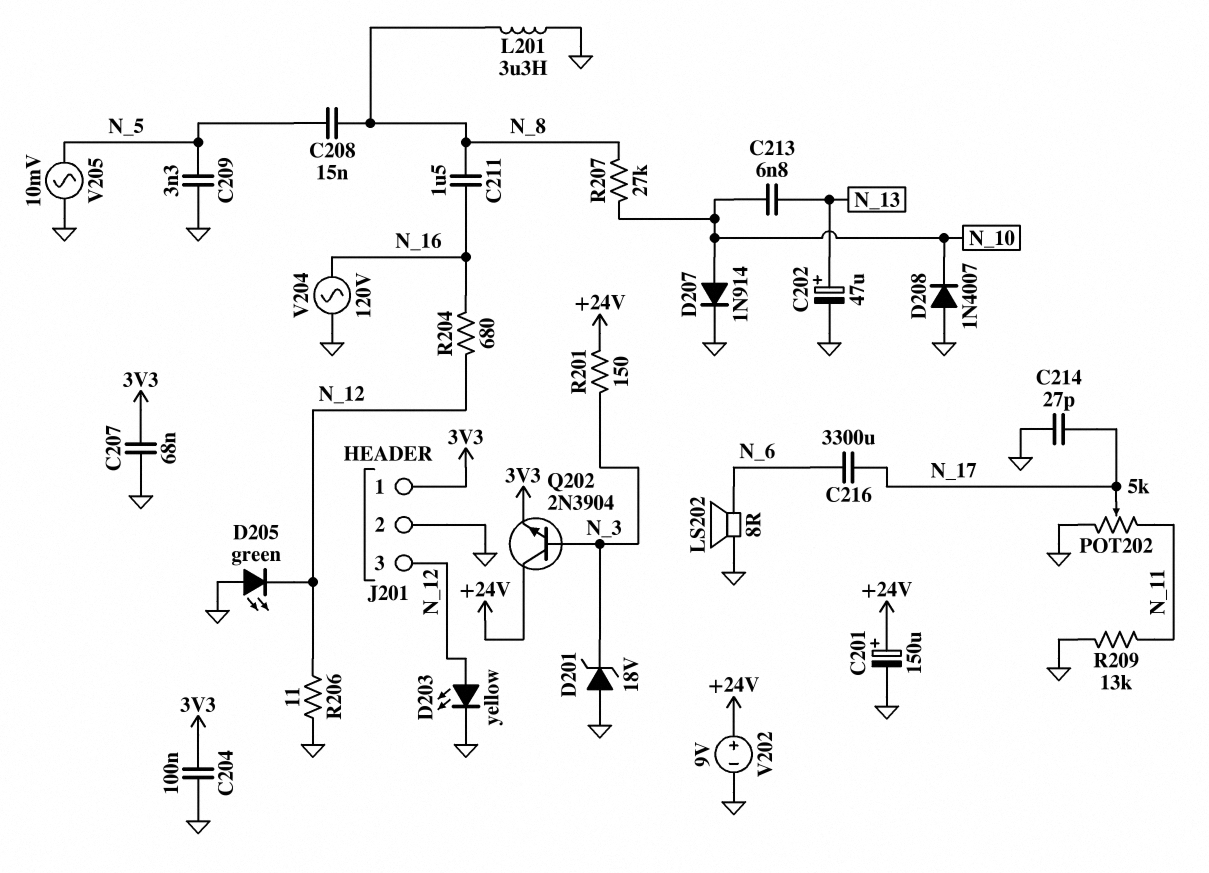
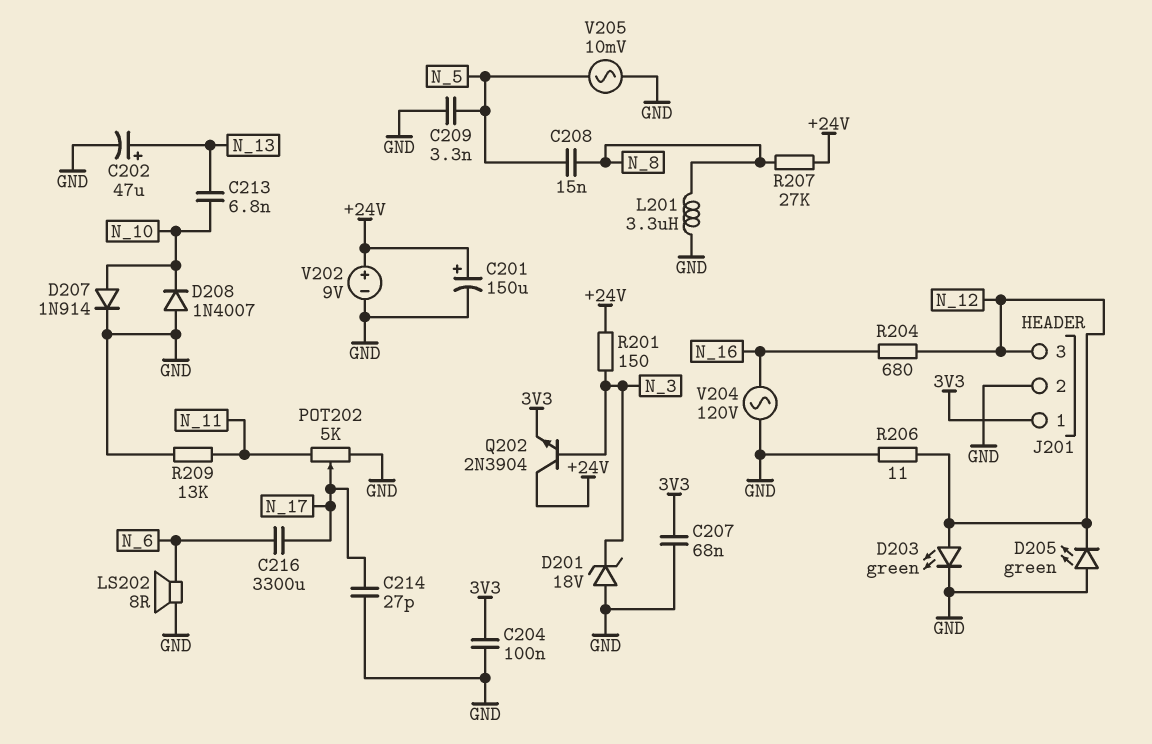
C211: 1.5uF (N_8, N_16) -> none
D203: LED yellow (A N_12, K GND) -> LED green (A N_12, K GND)
R207: 27k (N_8, N_10) -> 27k (+24V, N_8)

